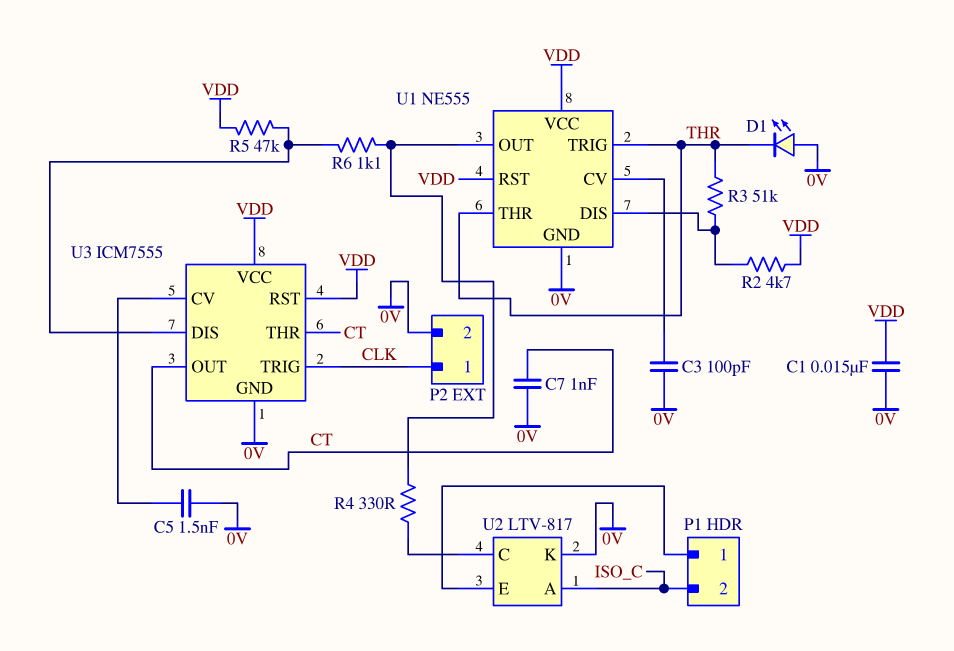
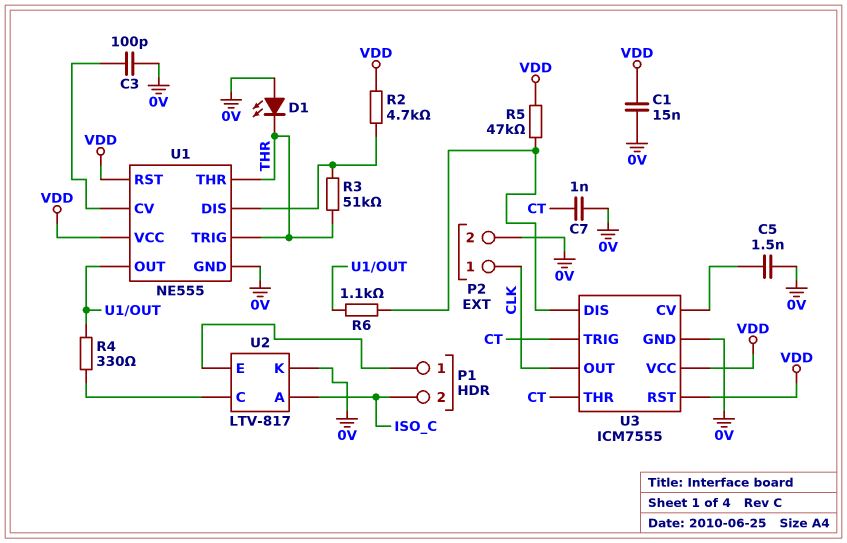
U3 pin OUT: CT -> CLK
U3 pin TRIG: CLK -> CT

